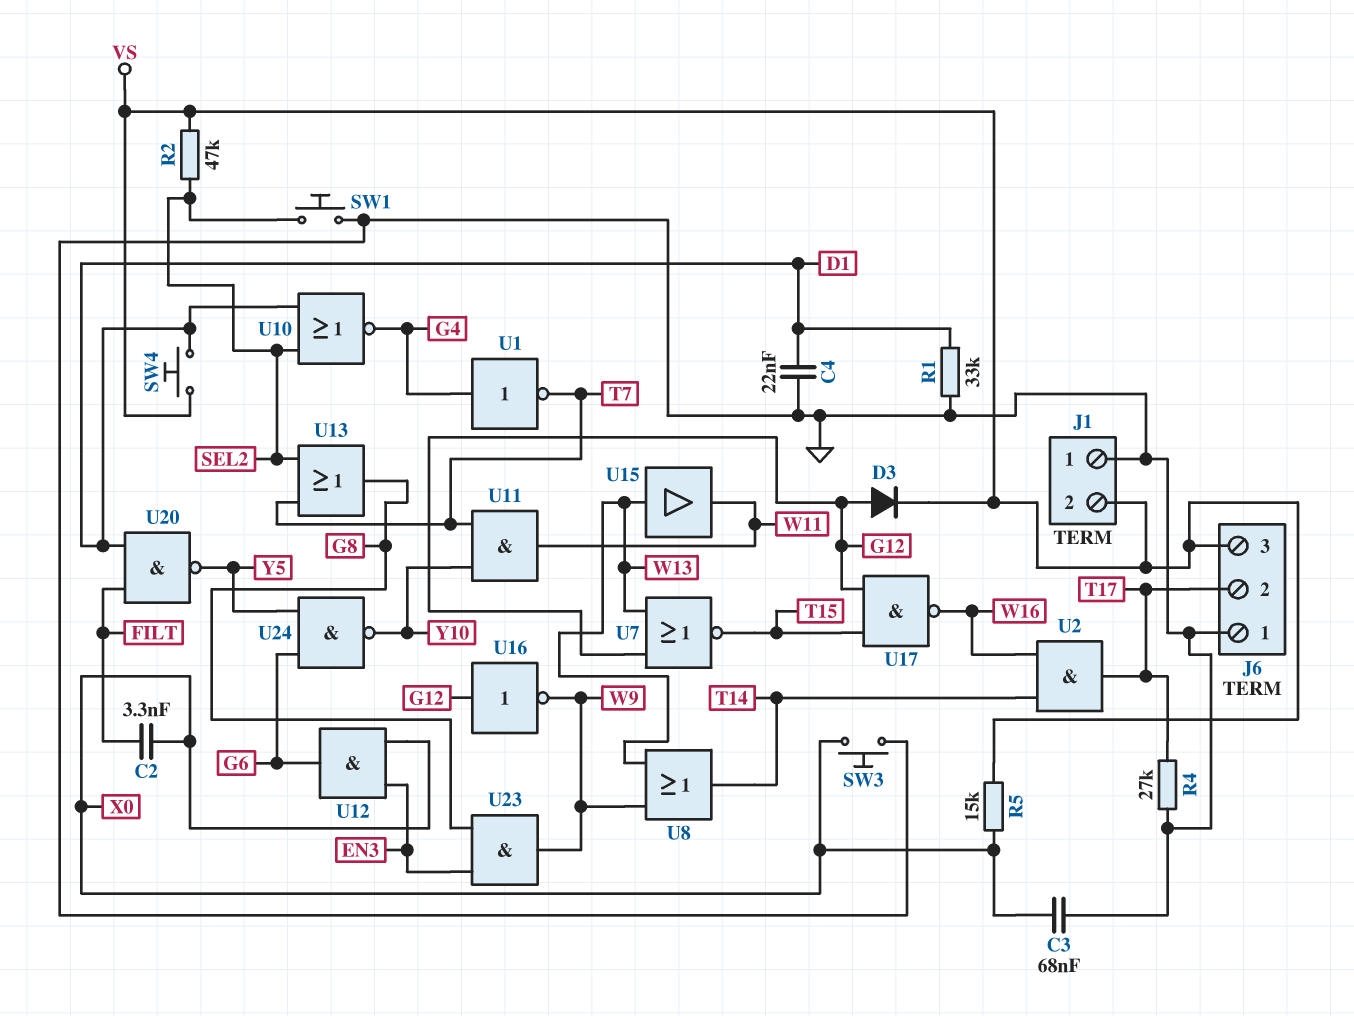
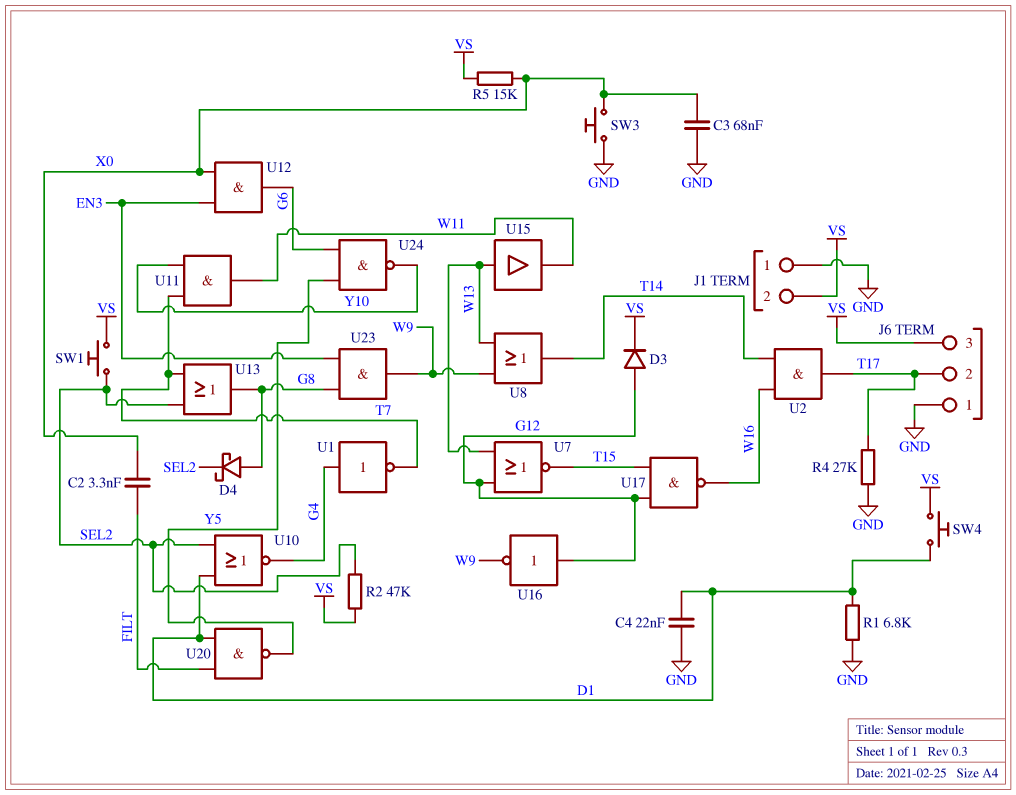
D4: none -> schottky (A G8, K SEL2)
R1: 33k (D1, GND) -> 6.8k (D1, GND)
SW1: button (GND, SEL2) -> button (SEL2, VS)

